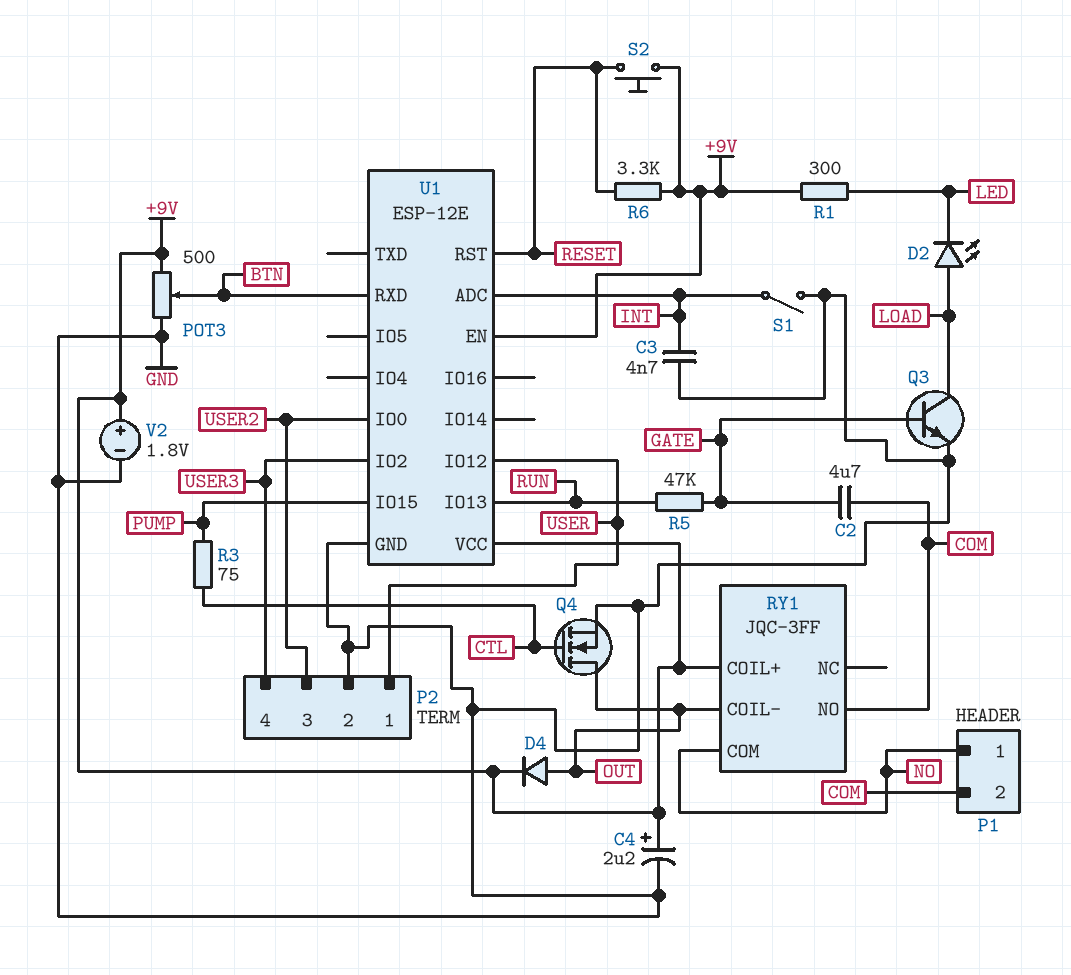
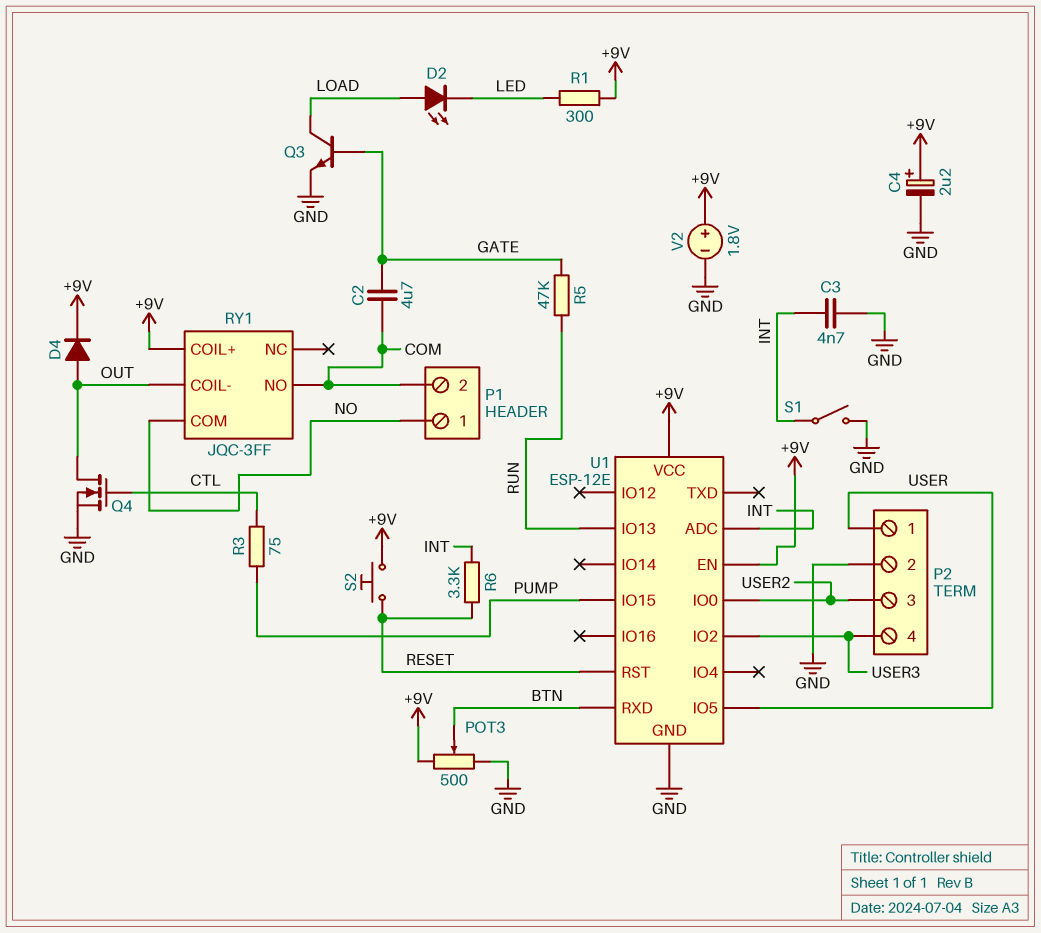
R6: 3.3k (+9V, RESET) -> 3.3k (INT, RESET)
U1 pin IO5: none -> USER
U1 pin IO12: USER -> none

